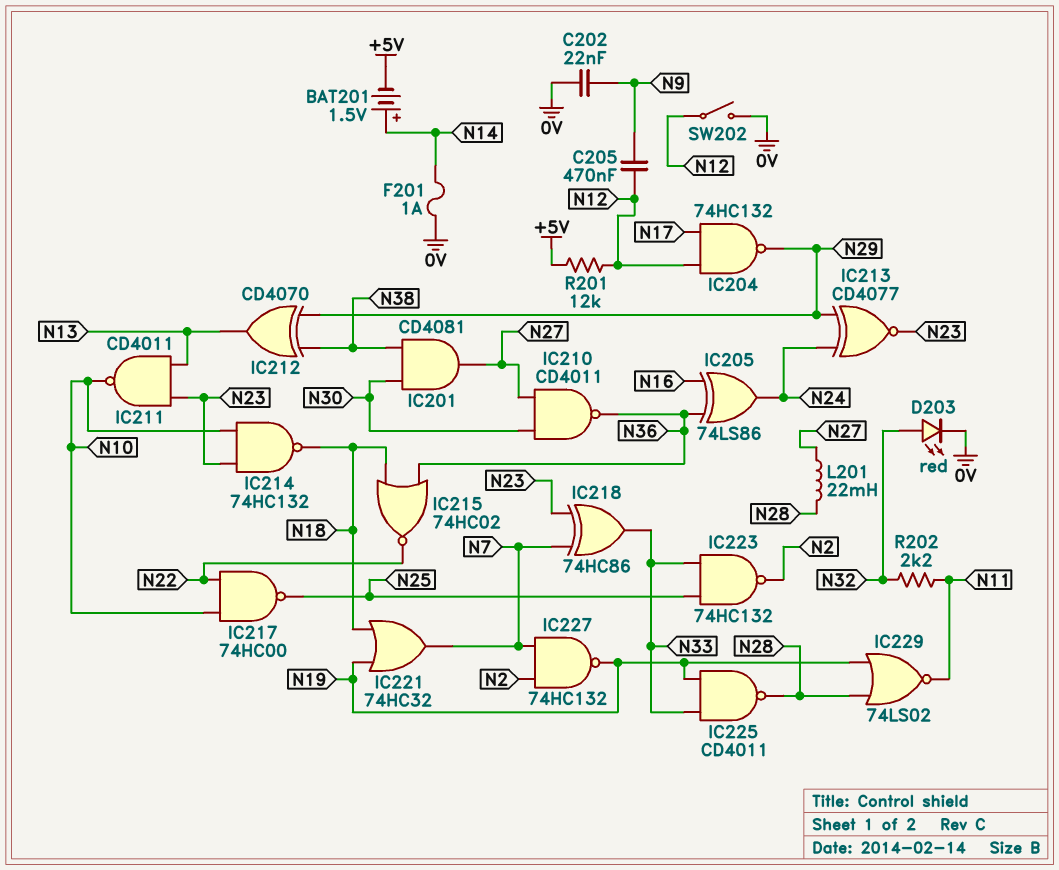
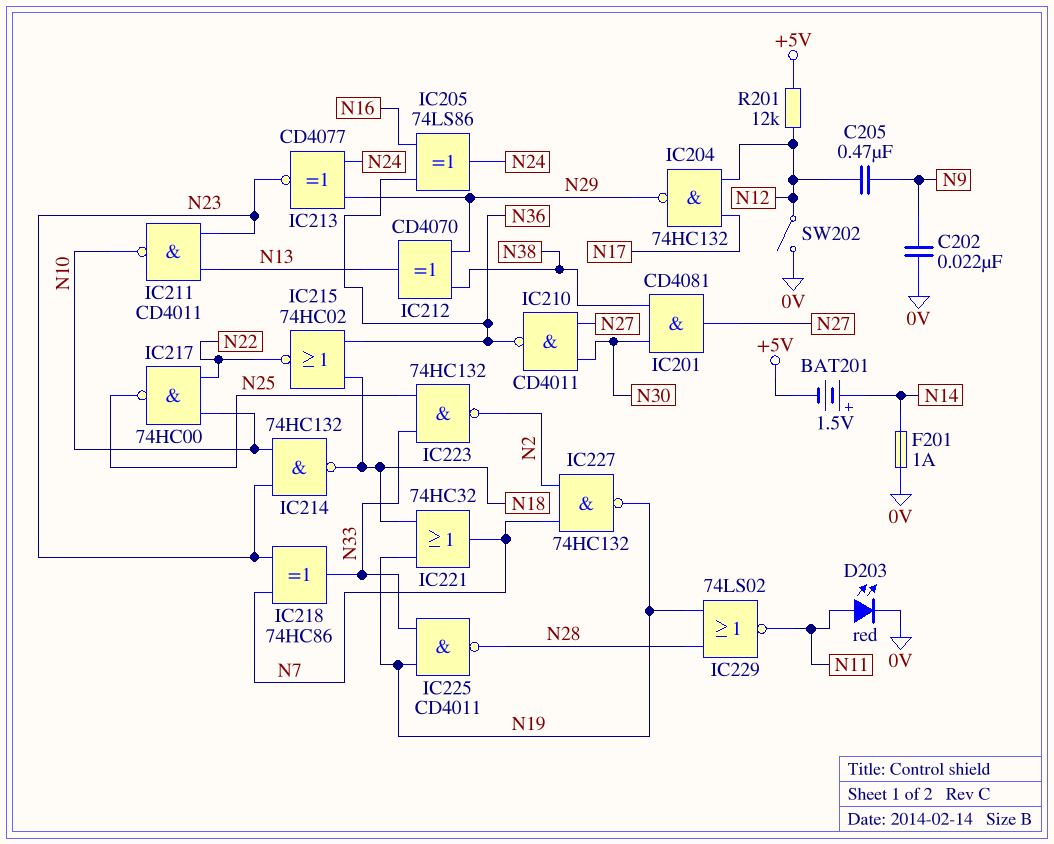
D203: LED red (A N32, K 0V) -> LED red (A N11, K 0V)
L201: 22mH (N27, N28) -> none
R202: 2.2k (N11, N32) -> none

